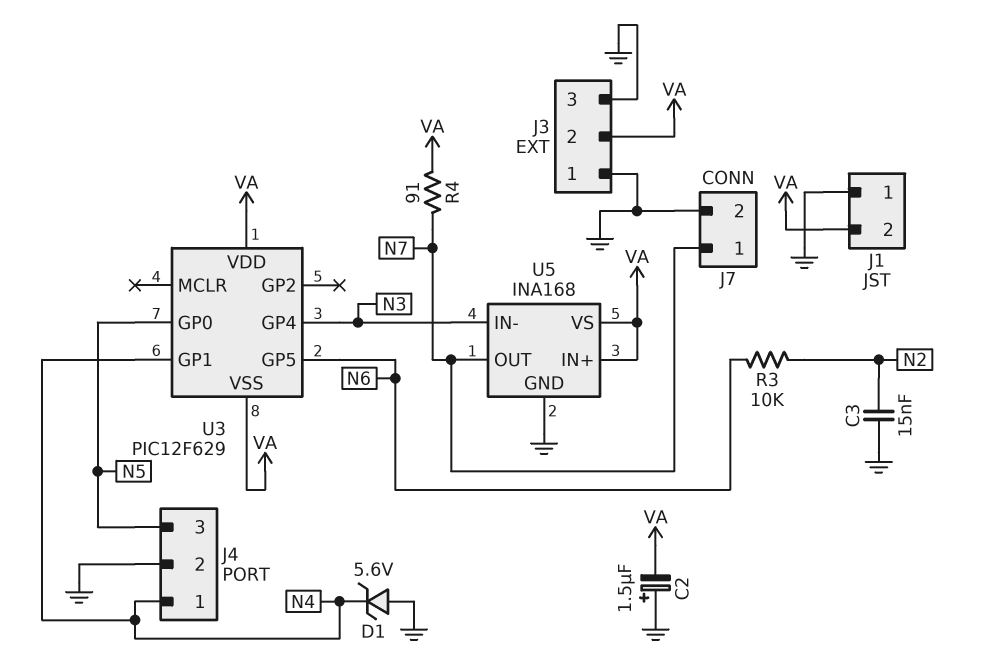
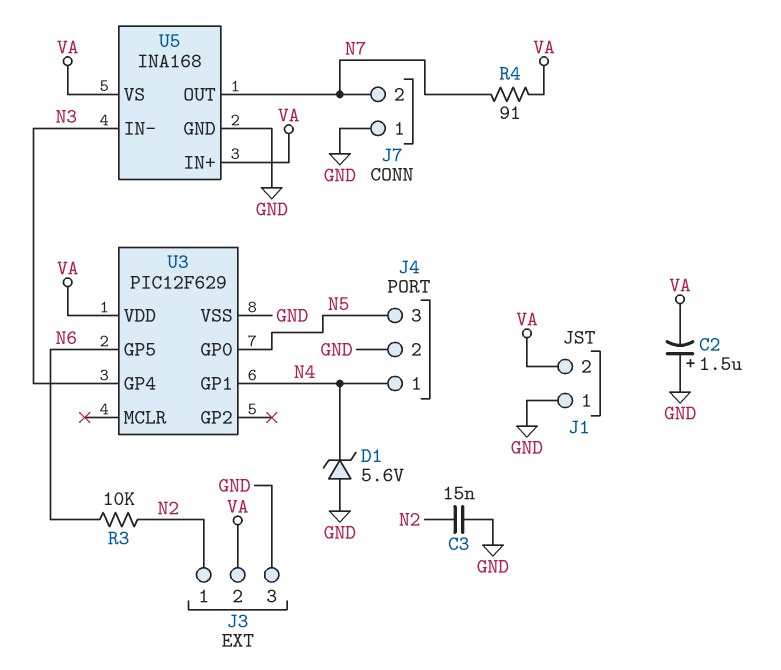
J3 pin 1: GND -> N2
J7 pin 1: N7 -> GND
J7 pin 2: GND -> N7
U3 pin VSS: VA -> GND

